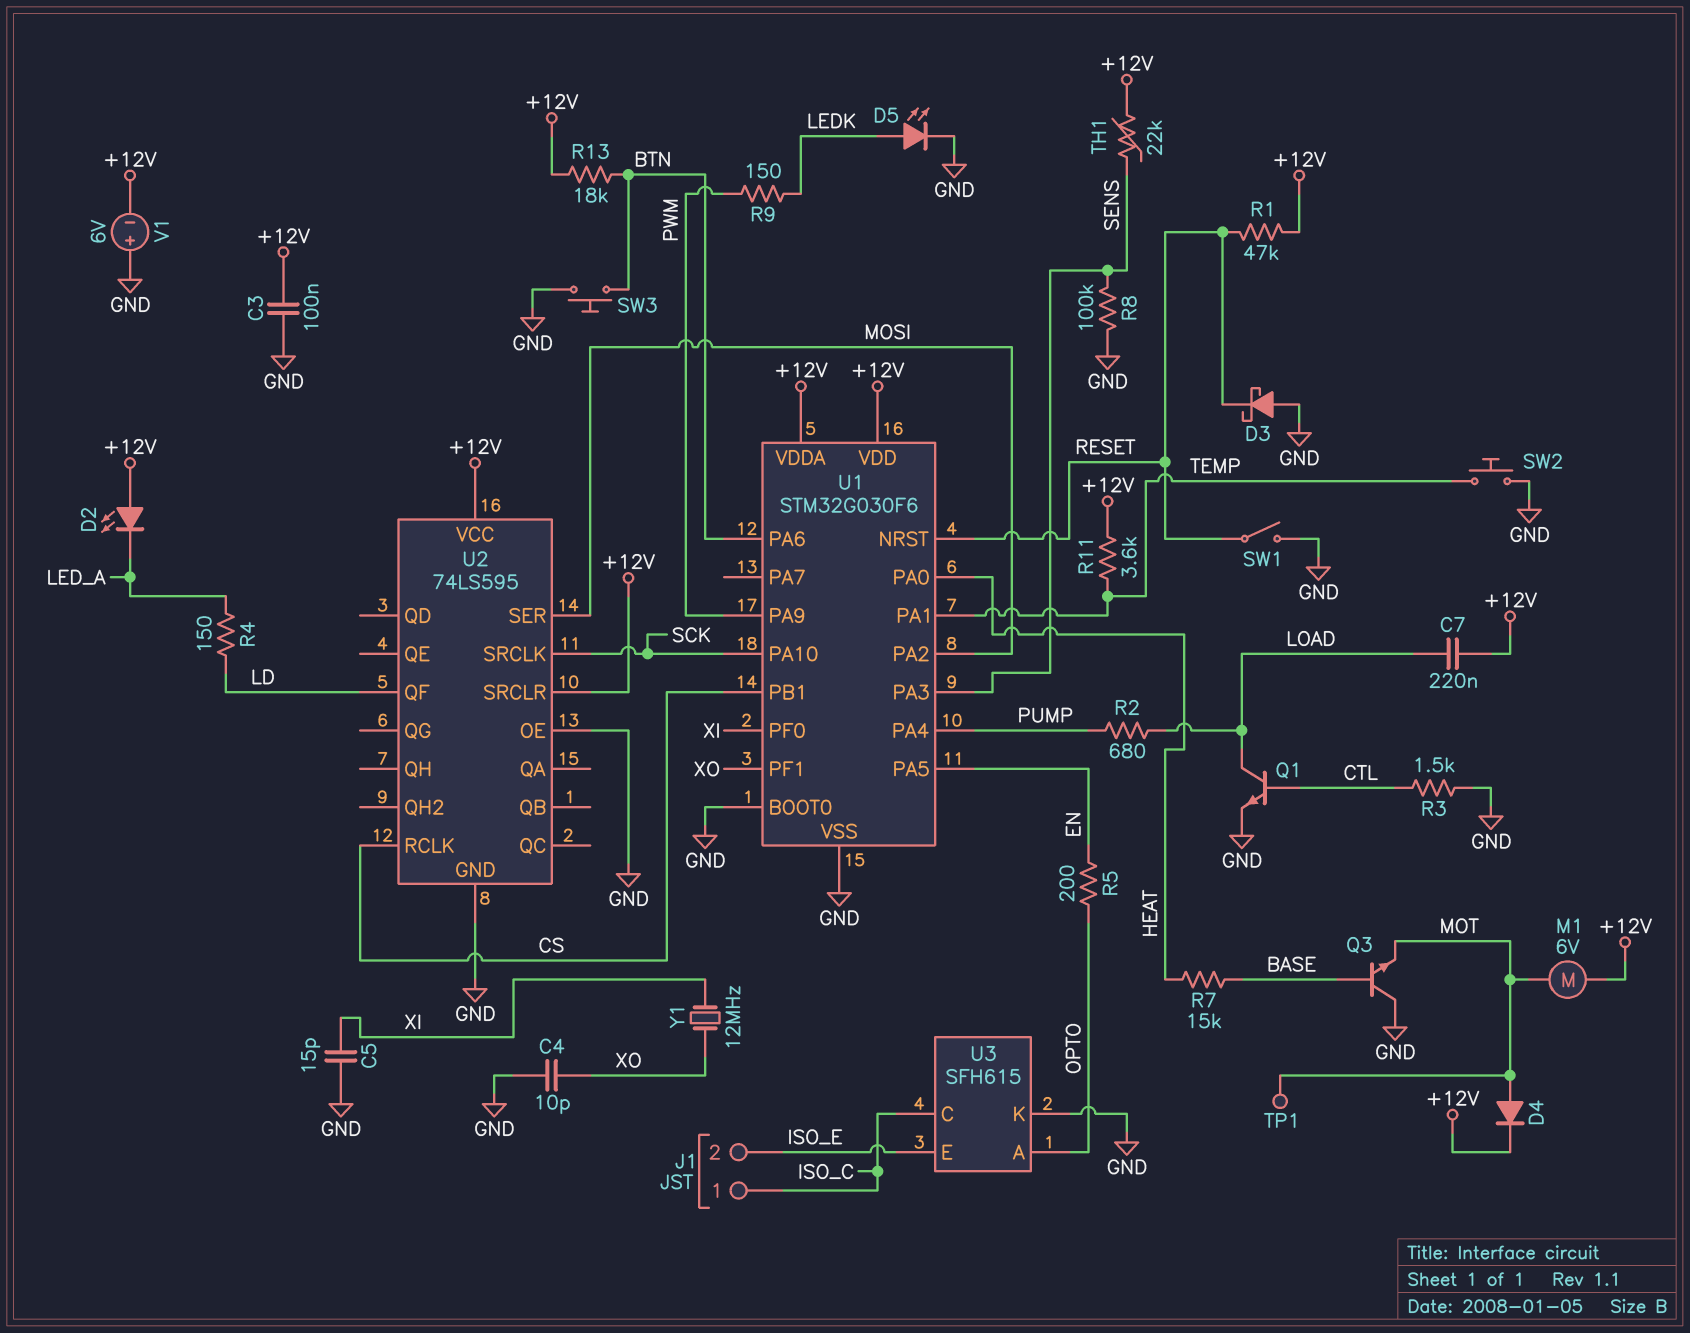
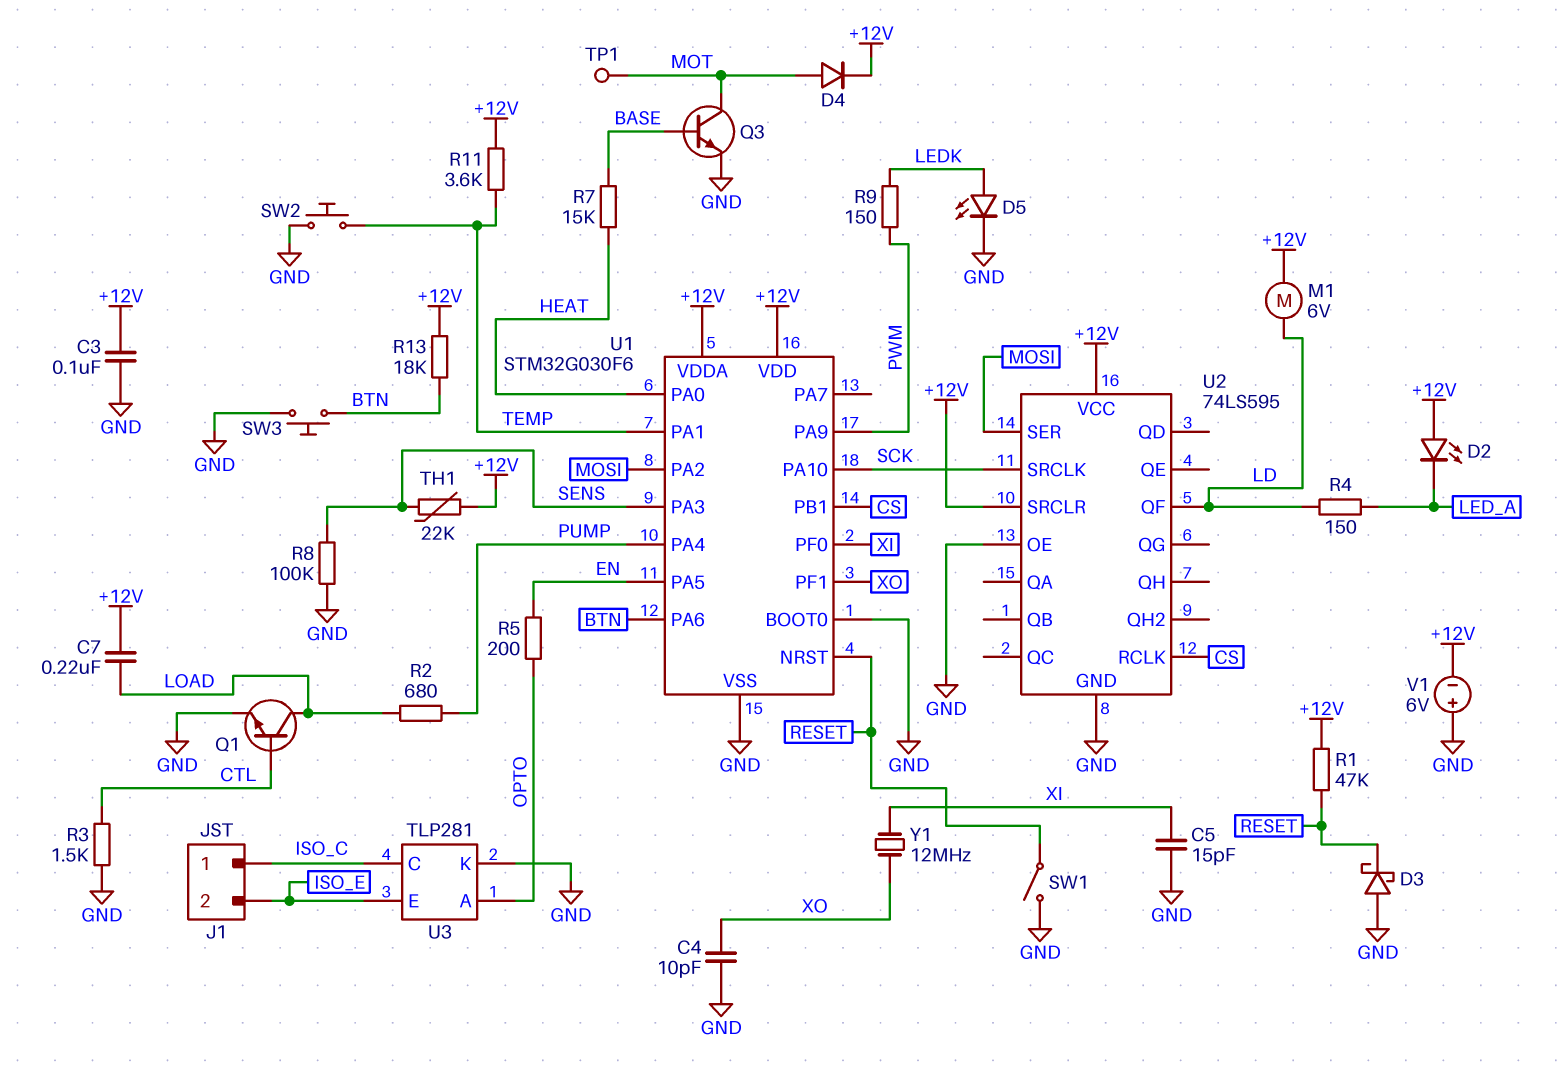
M1: motor 6V (+12V, MOT) -> motor 6V (+12V, LD)
Q3: NPN (B BASE, C GND, E MOT) -> NPN (B BASE, C MOT, E GND)
U3: SFH615 -> TLP281

